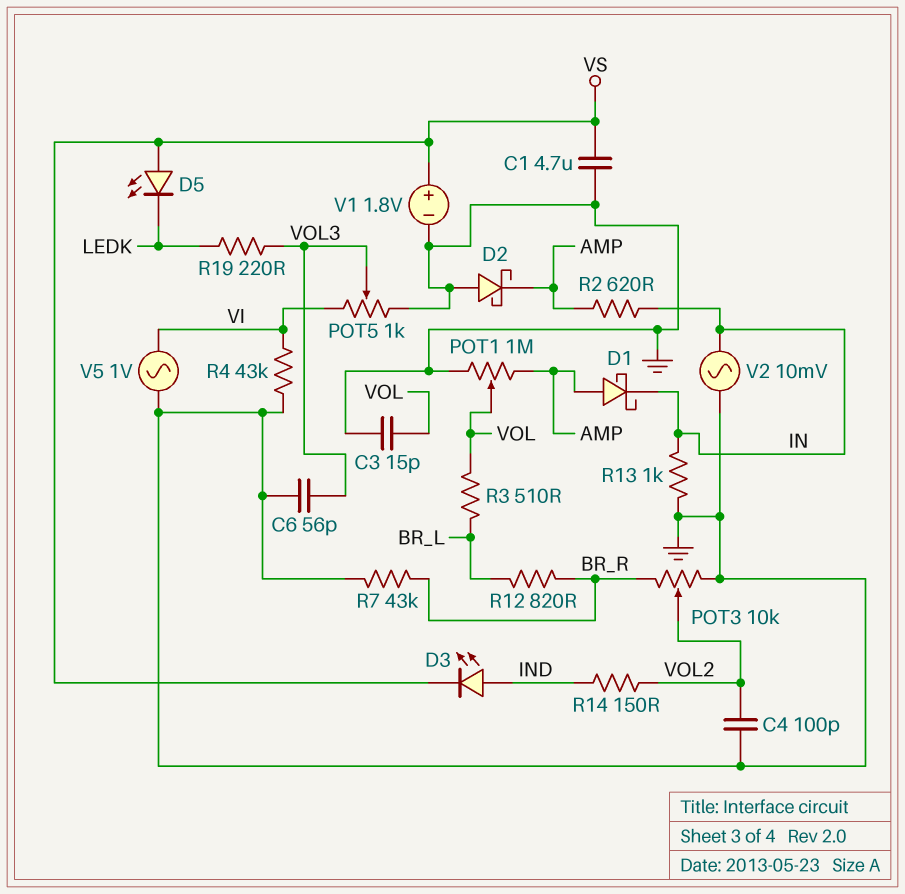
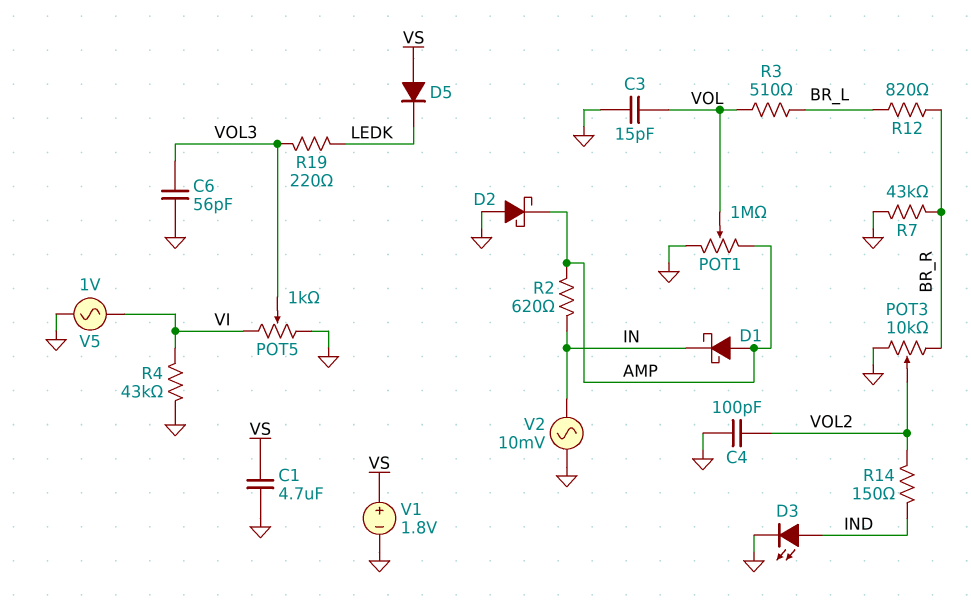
D3: LED (A IND, K VS) -> LED (A IND, K GND)
D5: LED (A VS, K LEDK) -> diode (A VS, K LEDK)
R13: 1k (GND, IN) -> none

